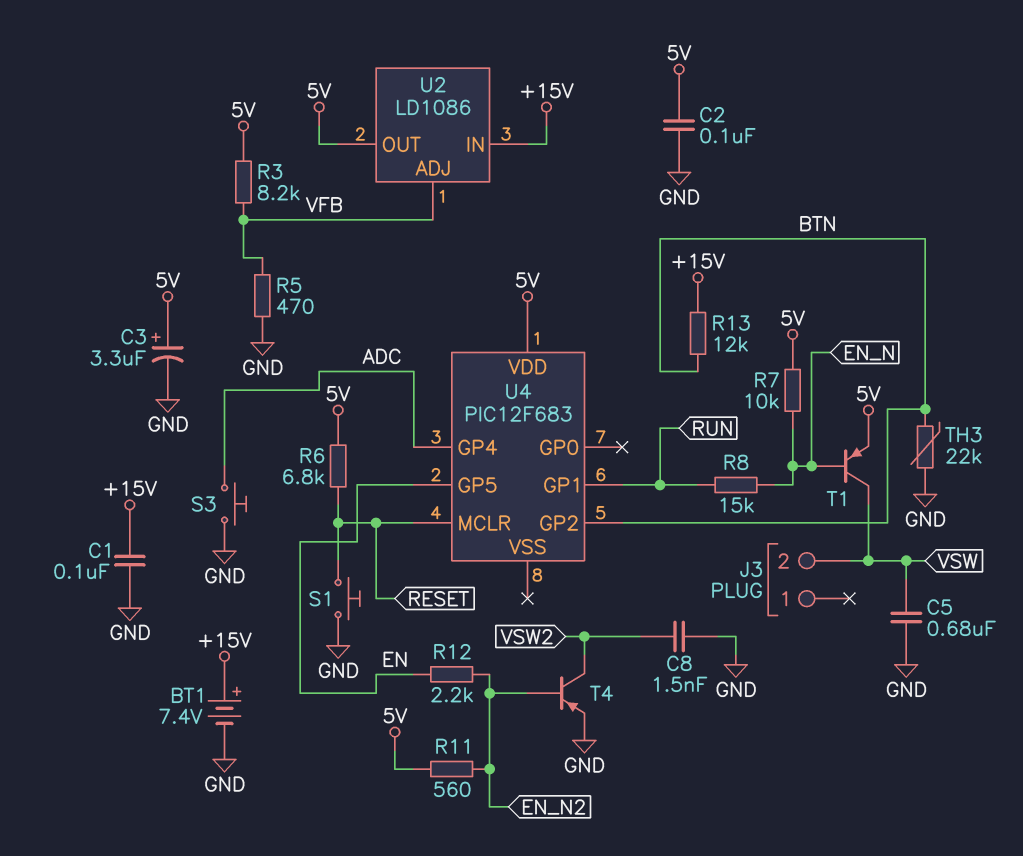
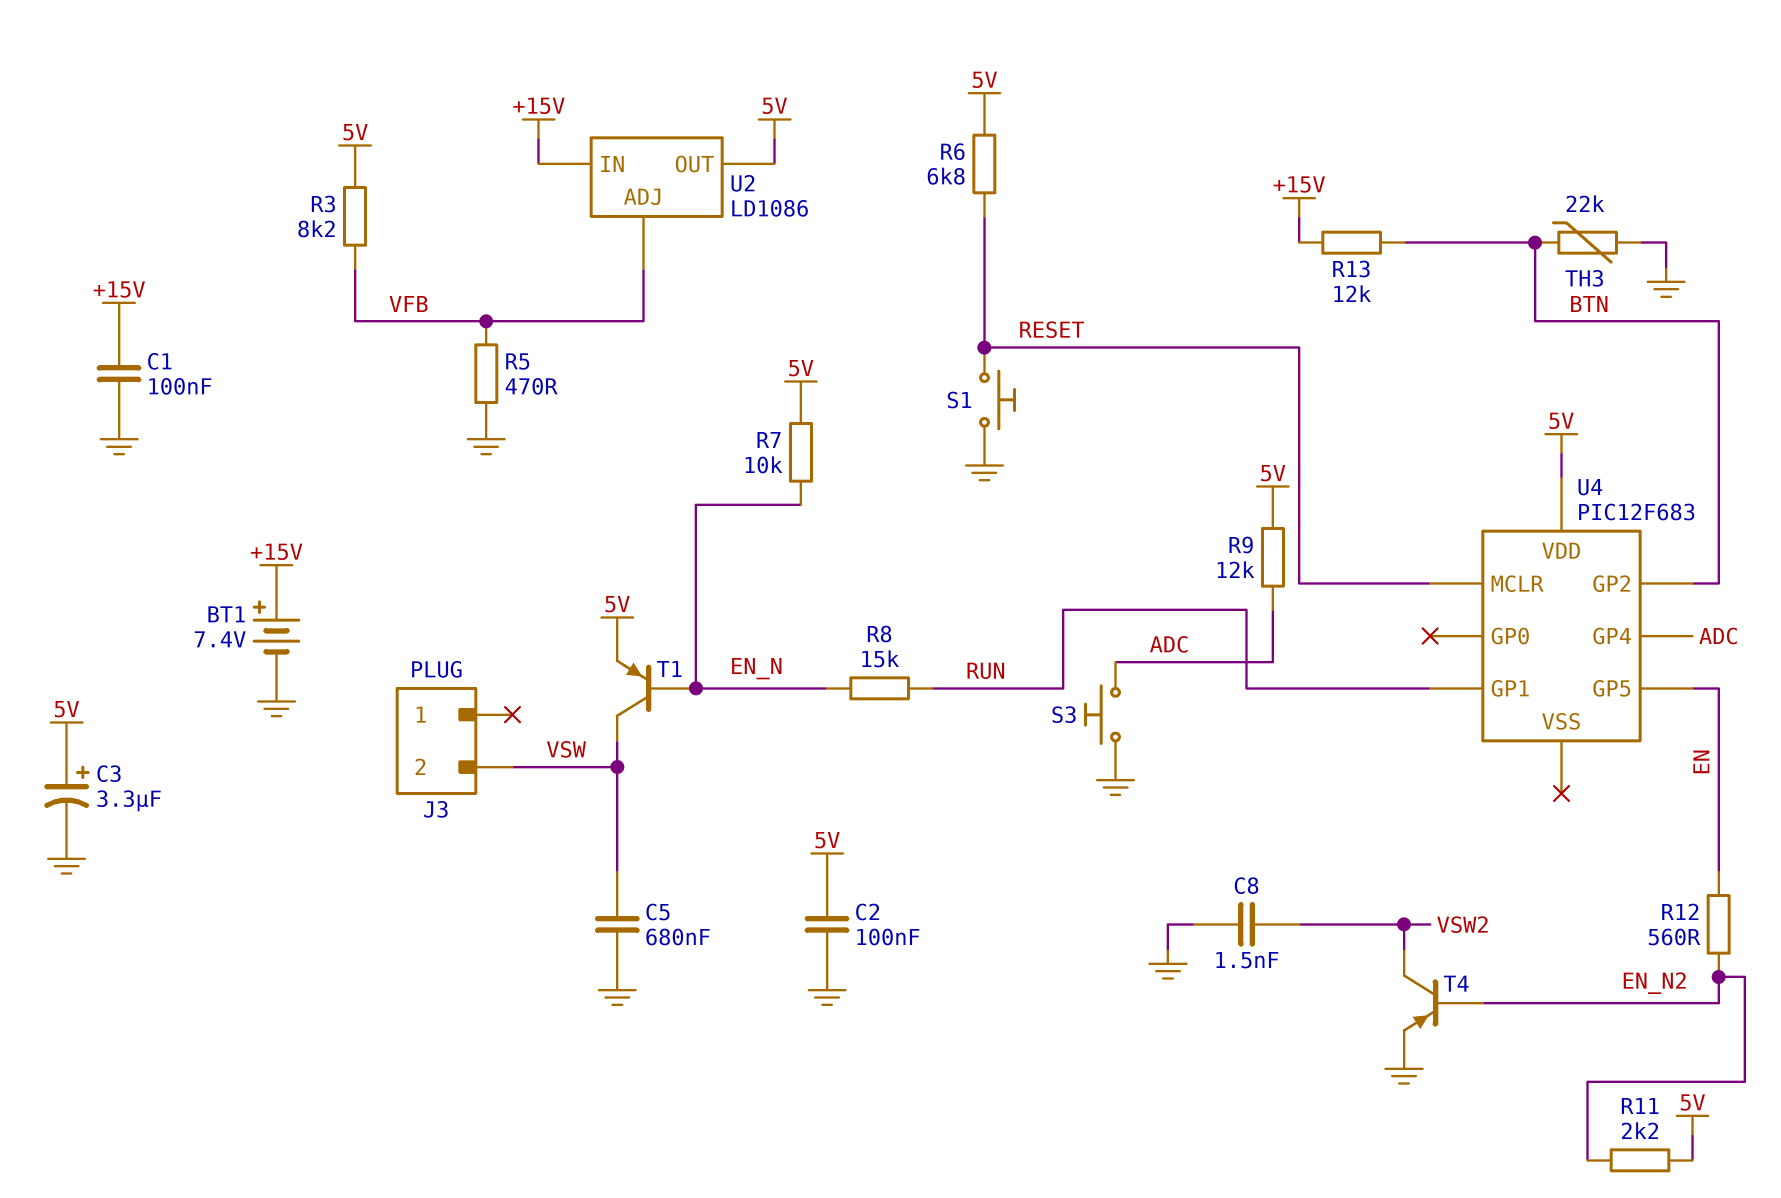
R9: none -> 12k (5V, ADC)
R11: 560 (5V, EN_N2) -> 2.2k (5V, EN_N2)
R12: 2.2k (EN, EN_N2) -> 560 (EN, EN_N2)

